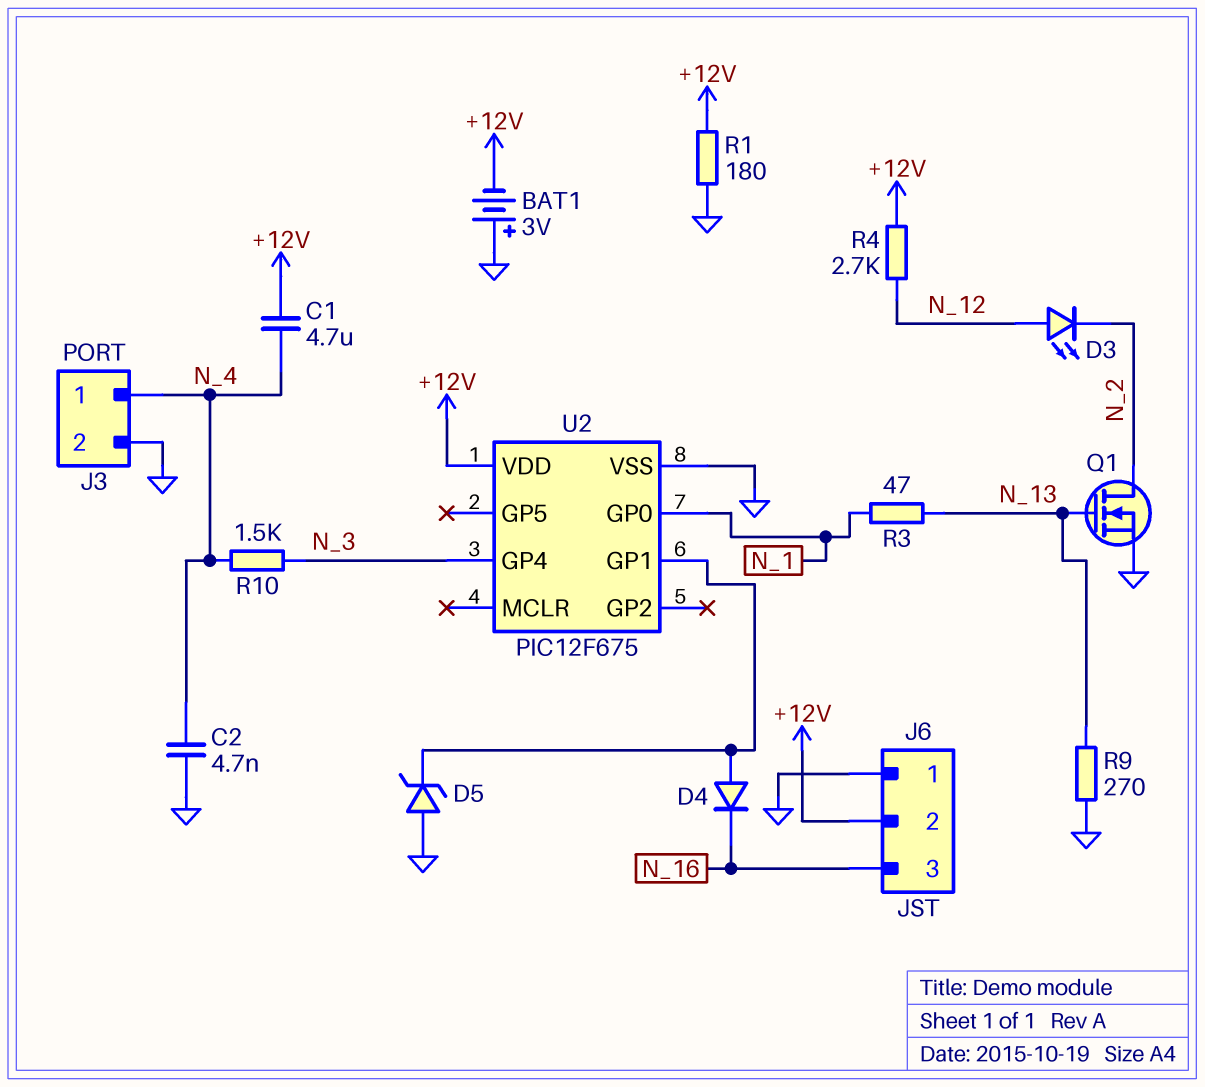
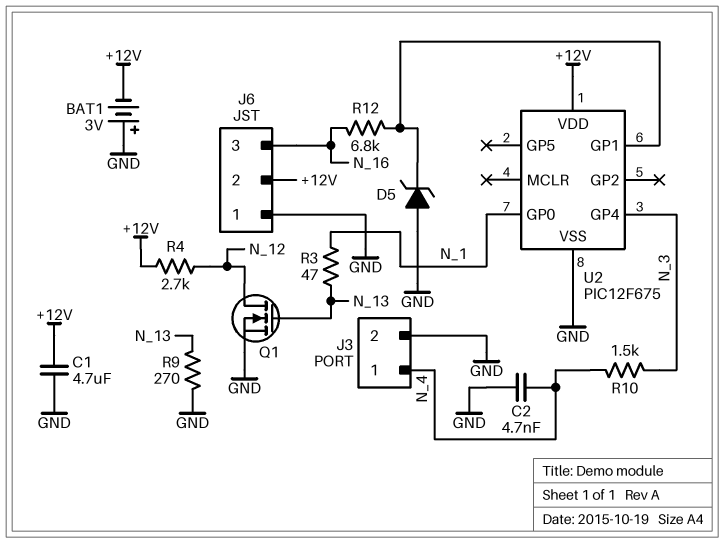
C1: 4.7uF (+12V, N_4) -> 4.7uF (+12V, GND)
D3: LED (A N_12, K N_2) -> none
D4: diode (A U2/GP1, K N_16) -> none
Q1: NMOS (G N_13, D N_2, S GND) -> NMOS (G N_13, D N_12, S GND)
R1: 180 (+12V, GND) -> none
R12: none -> 6.8k (N_16, U2/GP1)

